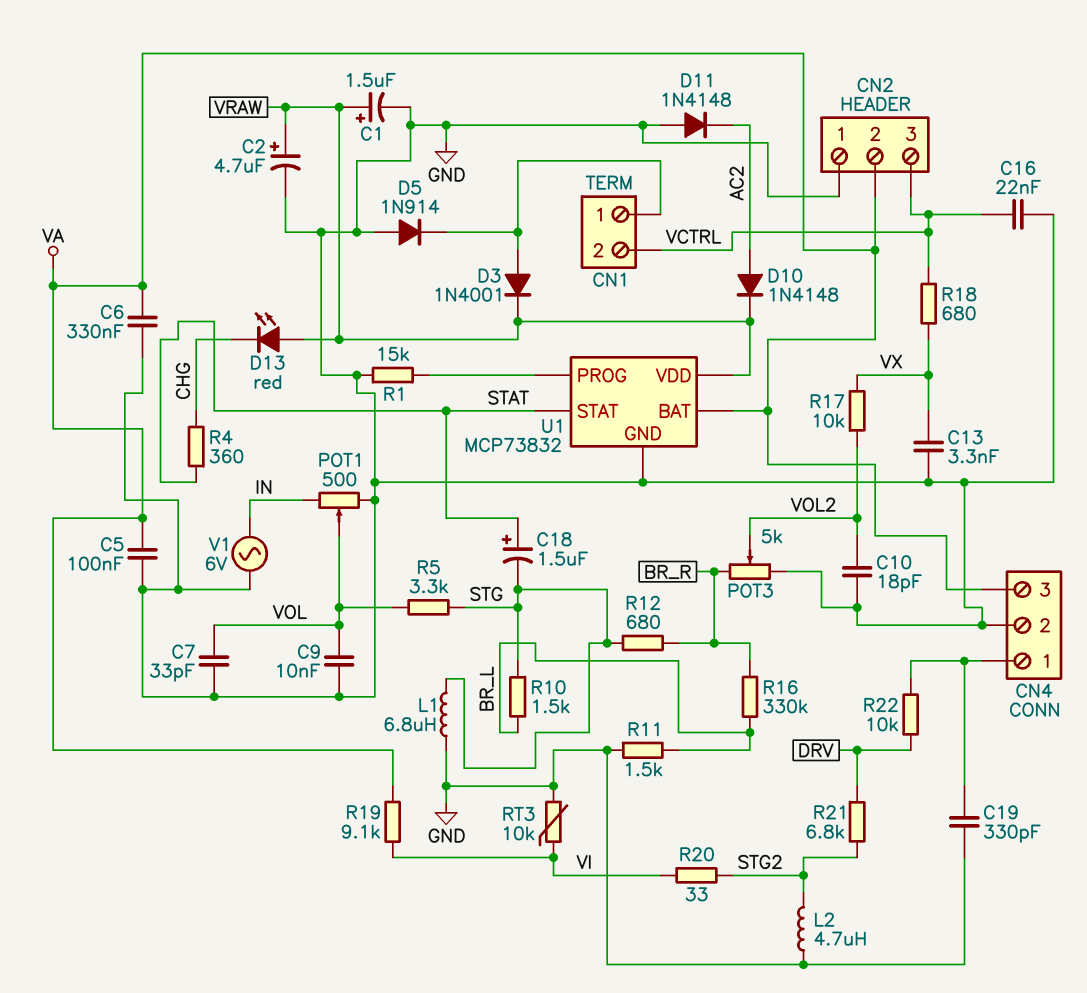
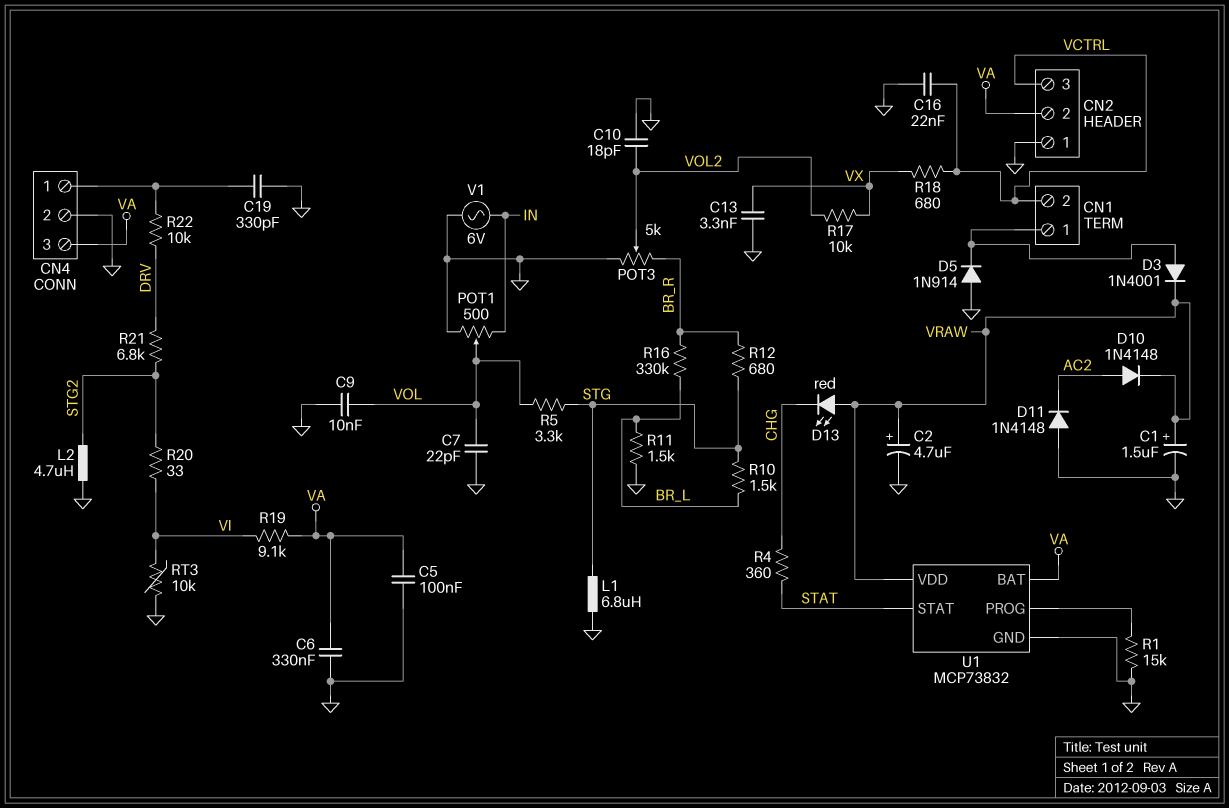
C7: 33pF (GND, VOL) -> 22pF (GND, VOL)
C18: 1.5uF (plus STAT, minus STG) -> none

